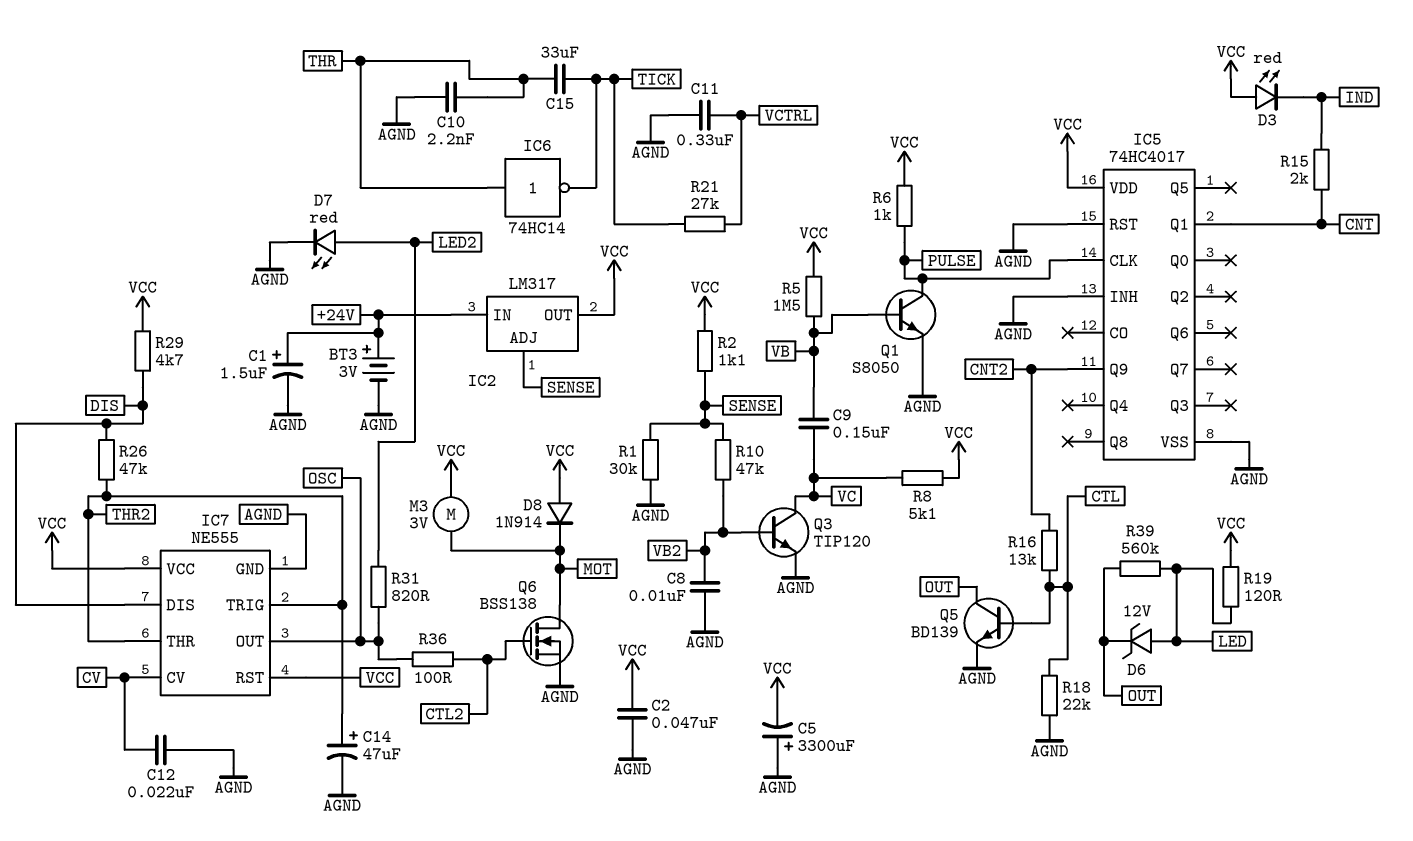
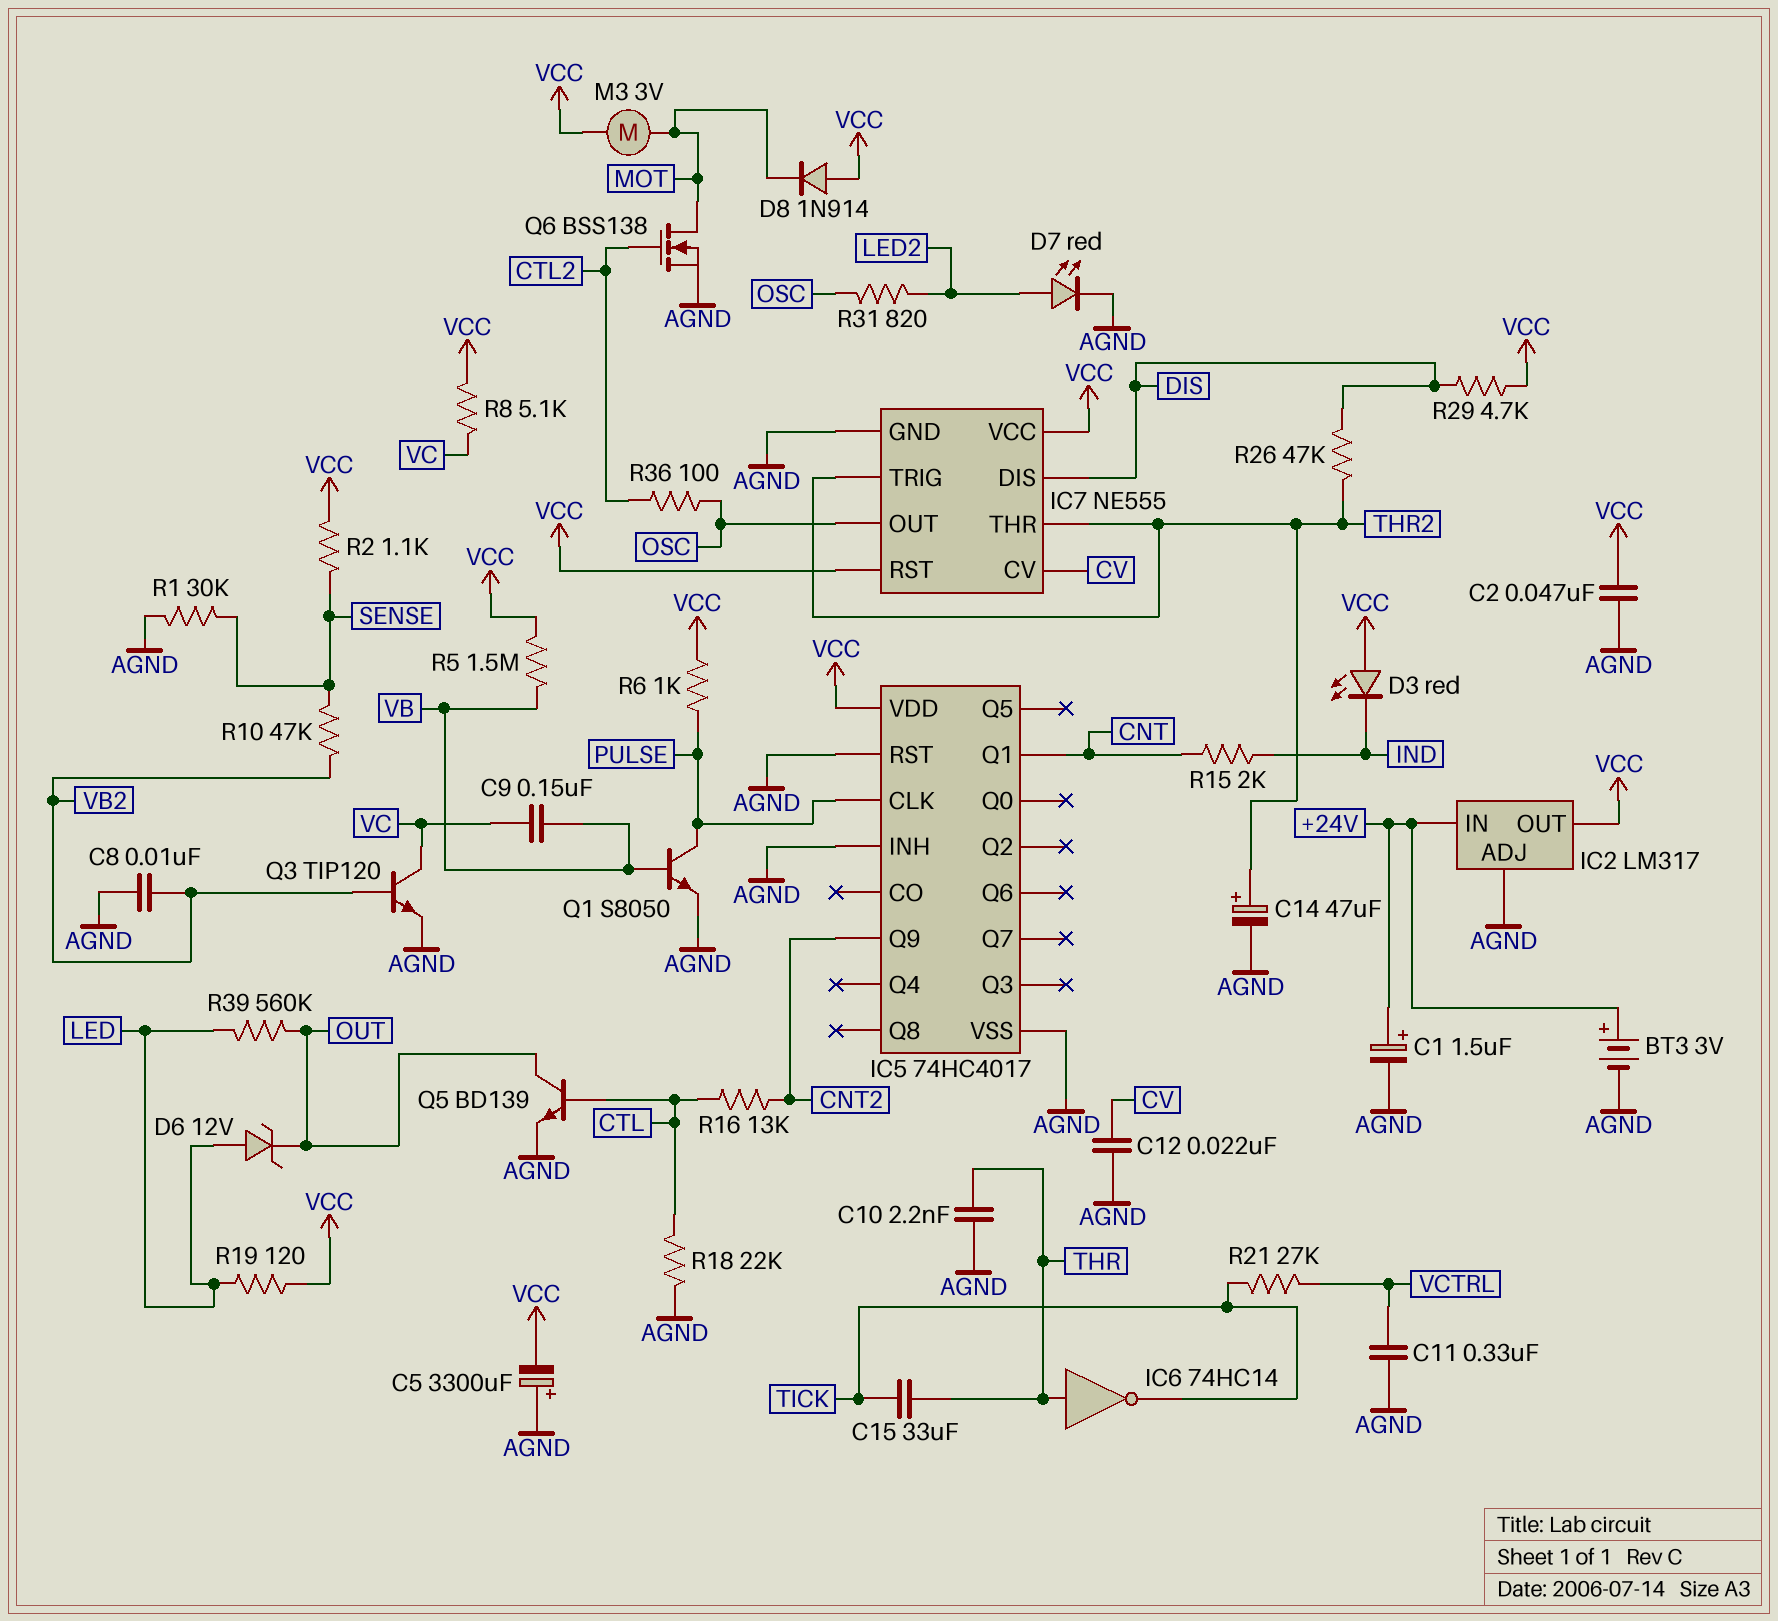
IC2 pin ADJ: SENSE -> AGND

